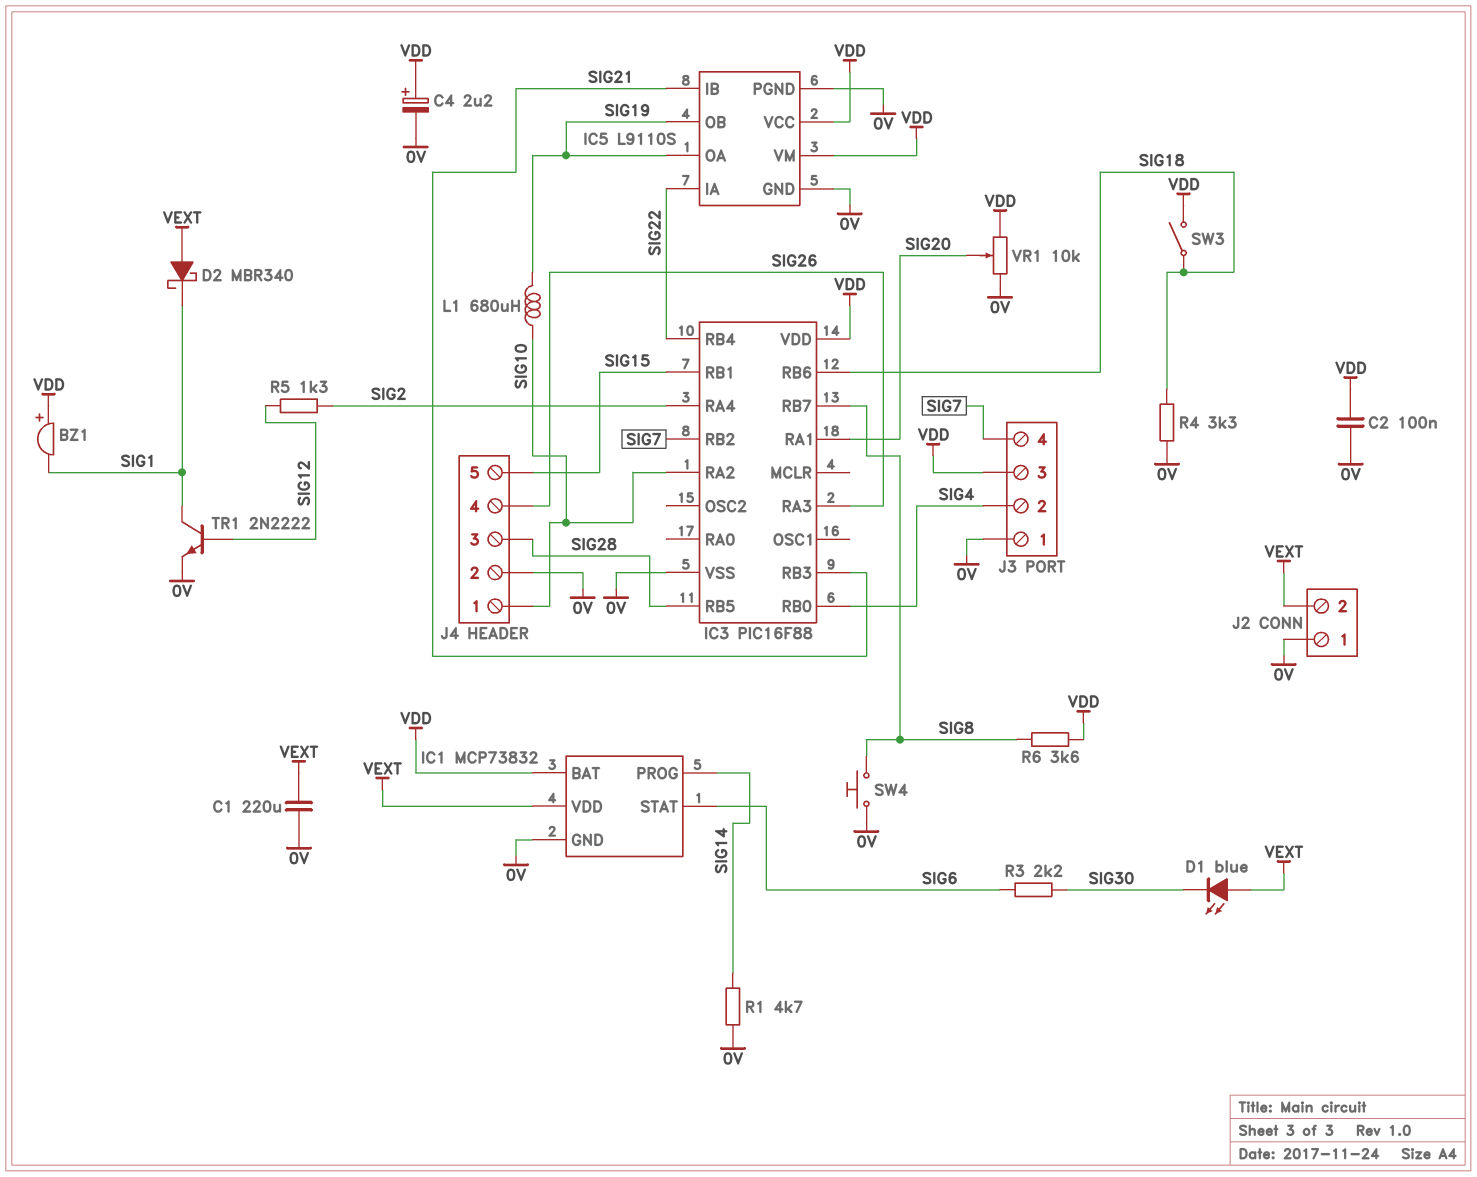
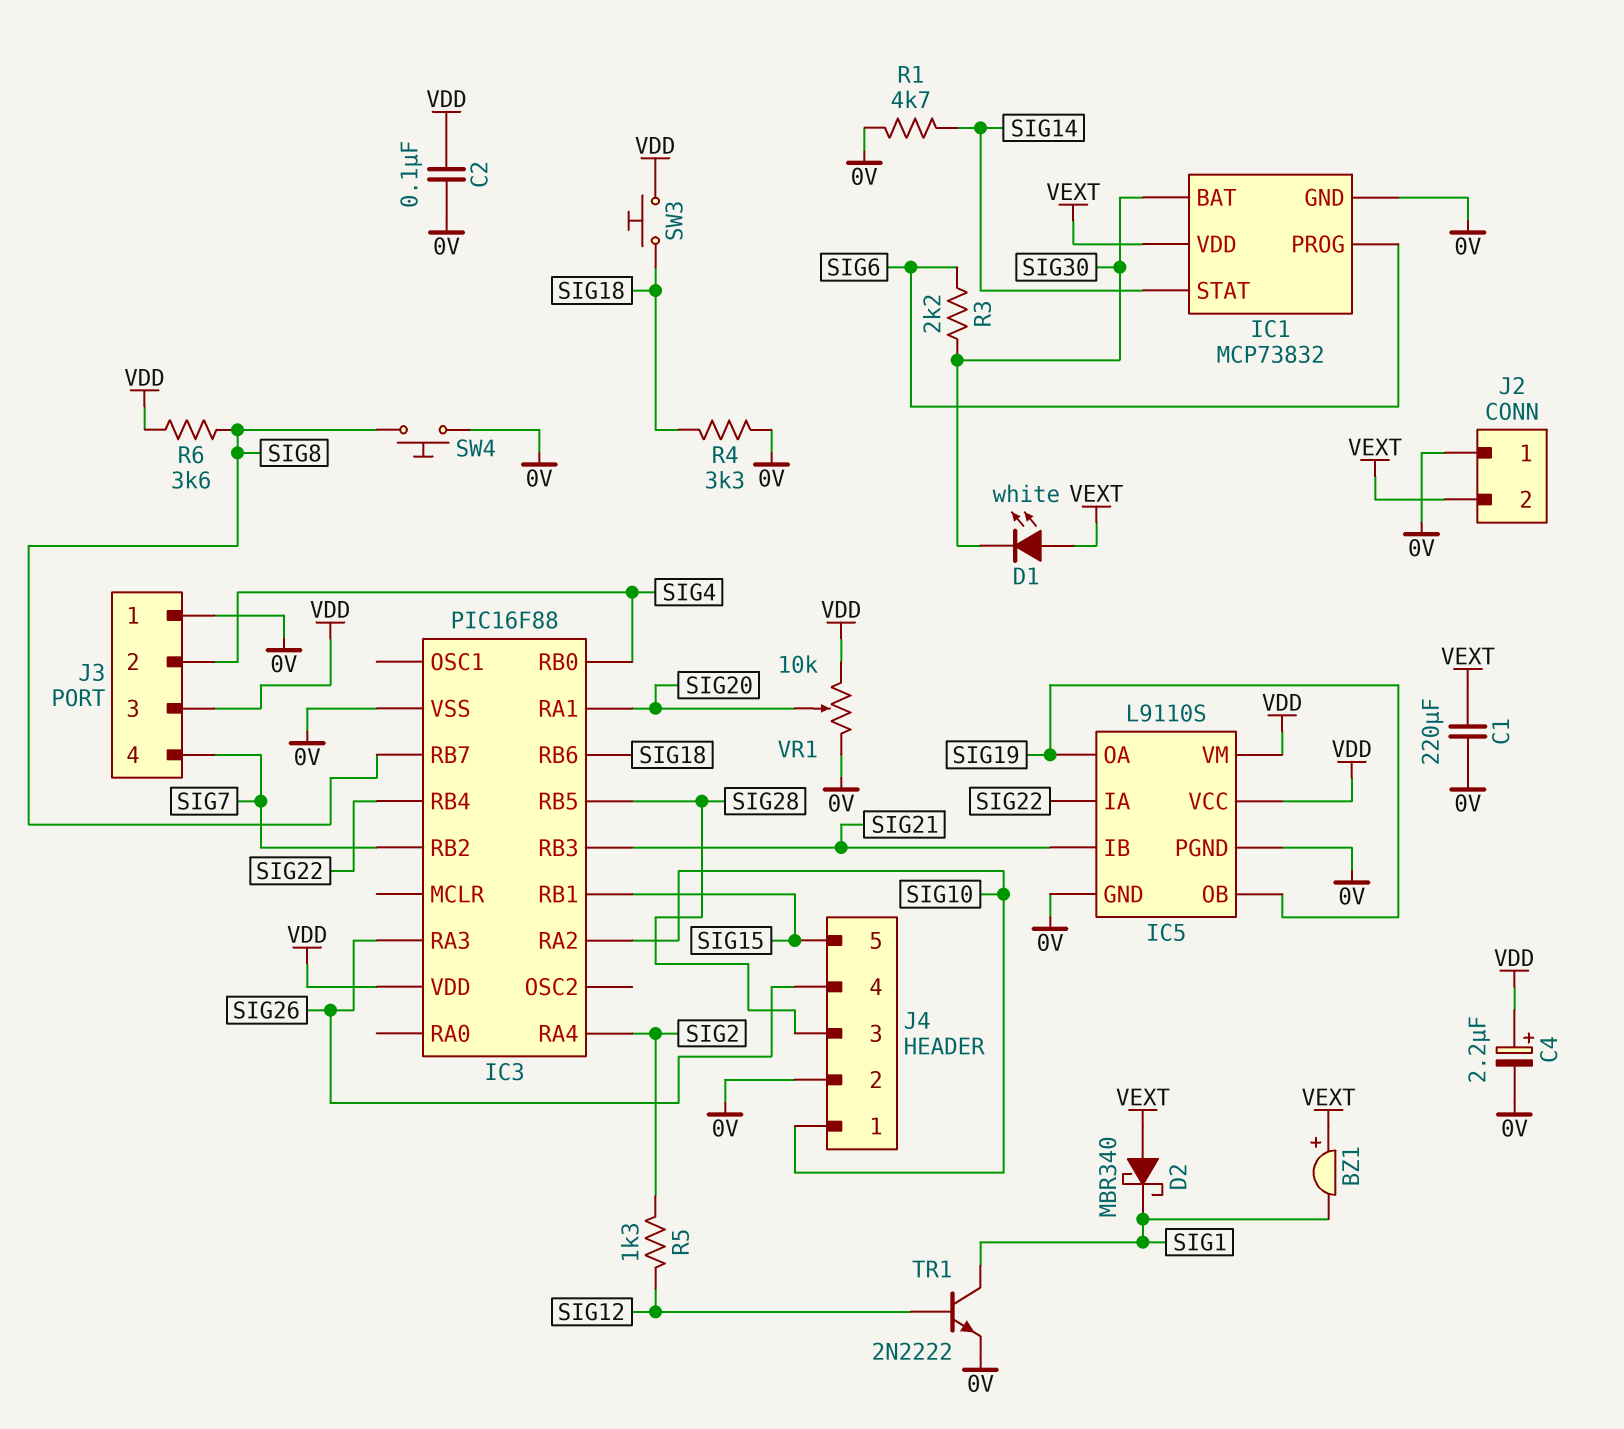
BZ1: buzzer (plus VDD, minus SIG1) -> buzzer (plus VEXT, minus SIG1)
D1: LED blue (A VEXT, K SIG30) -> LED white (A VEXT, K SIG30)
IC1 pin BAT: VDD -> SIG30
IC1 pin PROG: SIG14 -> SIG6
IC1 pin STAT: SIG6 -> SIG14
L1: 680uH (SIG10, SIG19) -> none
SW3: switch (SIG18, VDD) -> button (SIG18, VDD)

